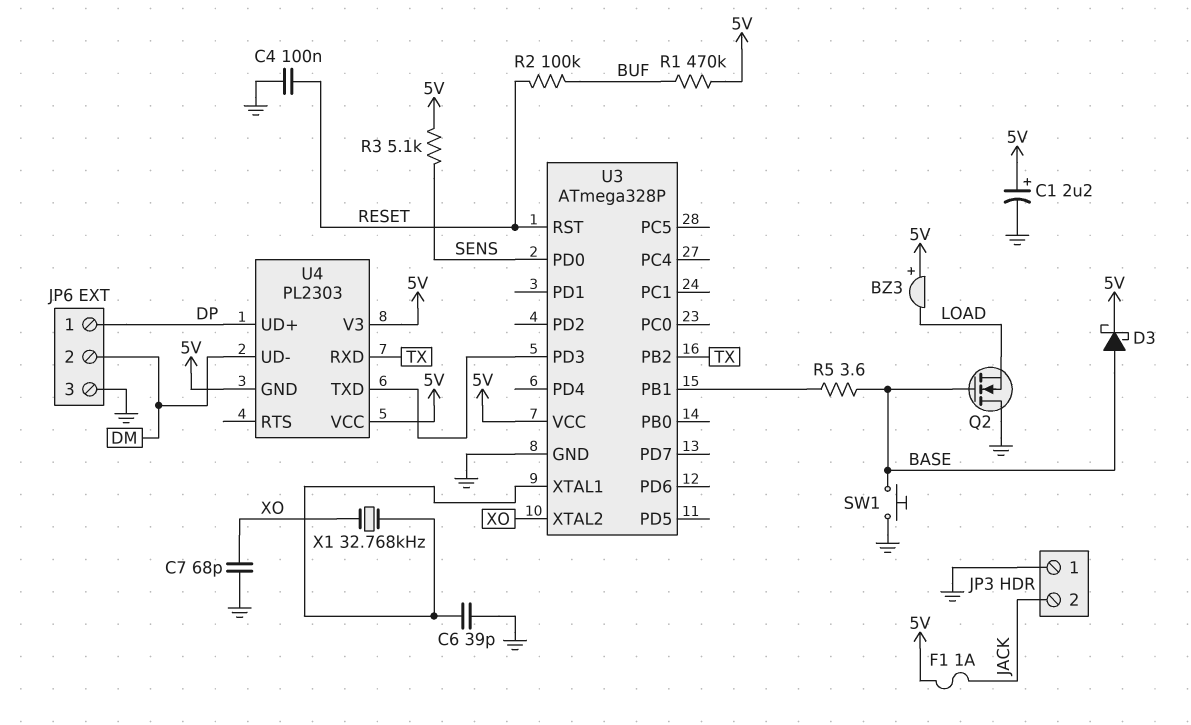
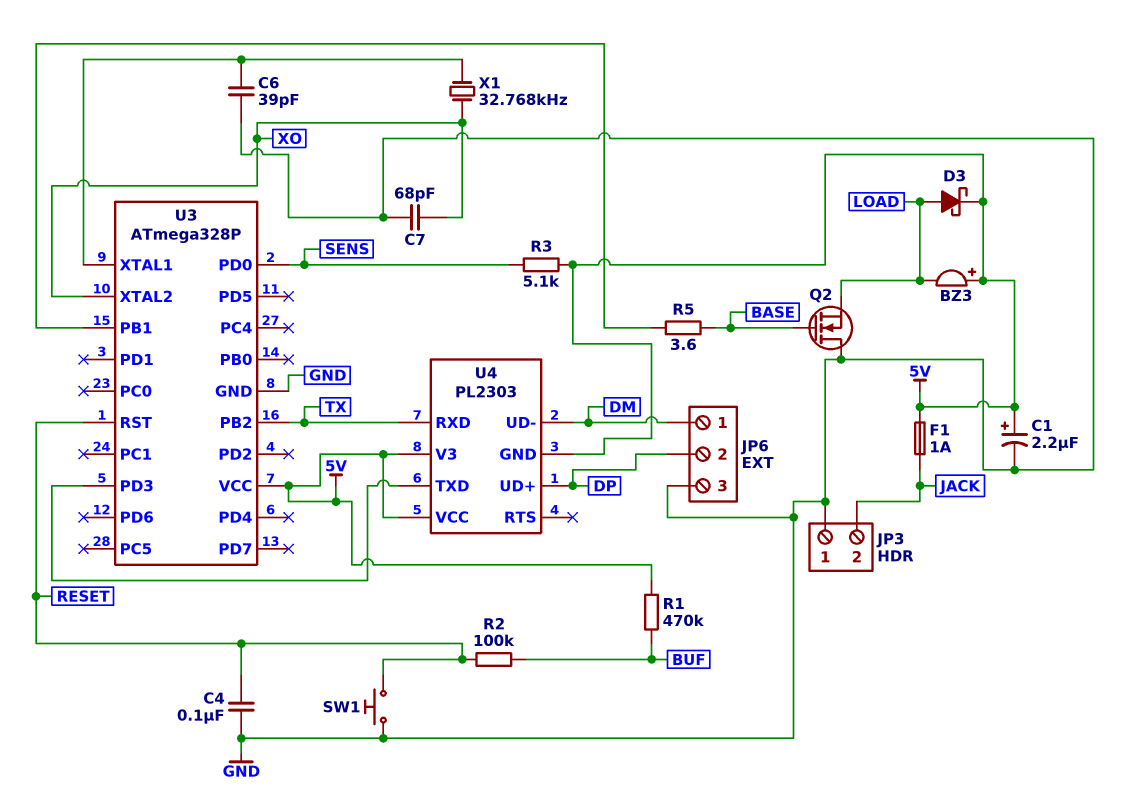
D3: schottky (A BASE, K 5V) -> schottky (A LOAD, K 5V)
JP6 pin 1: DP -> DM
JP6 pin 2: DM -> DP
SW1: button (BASE, GND) -> button (GND, RESET)

